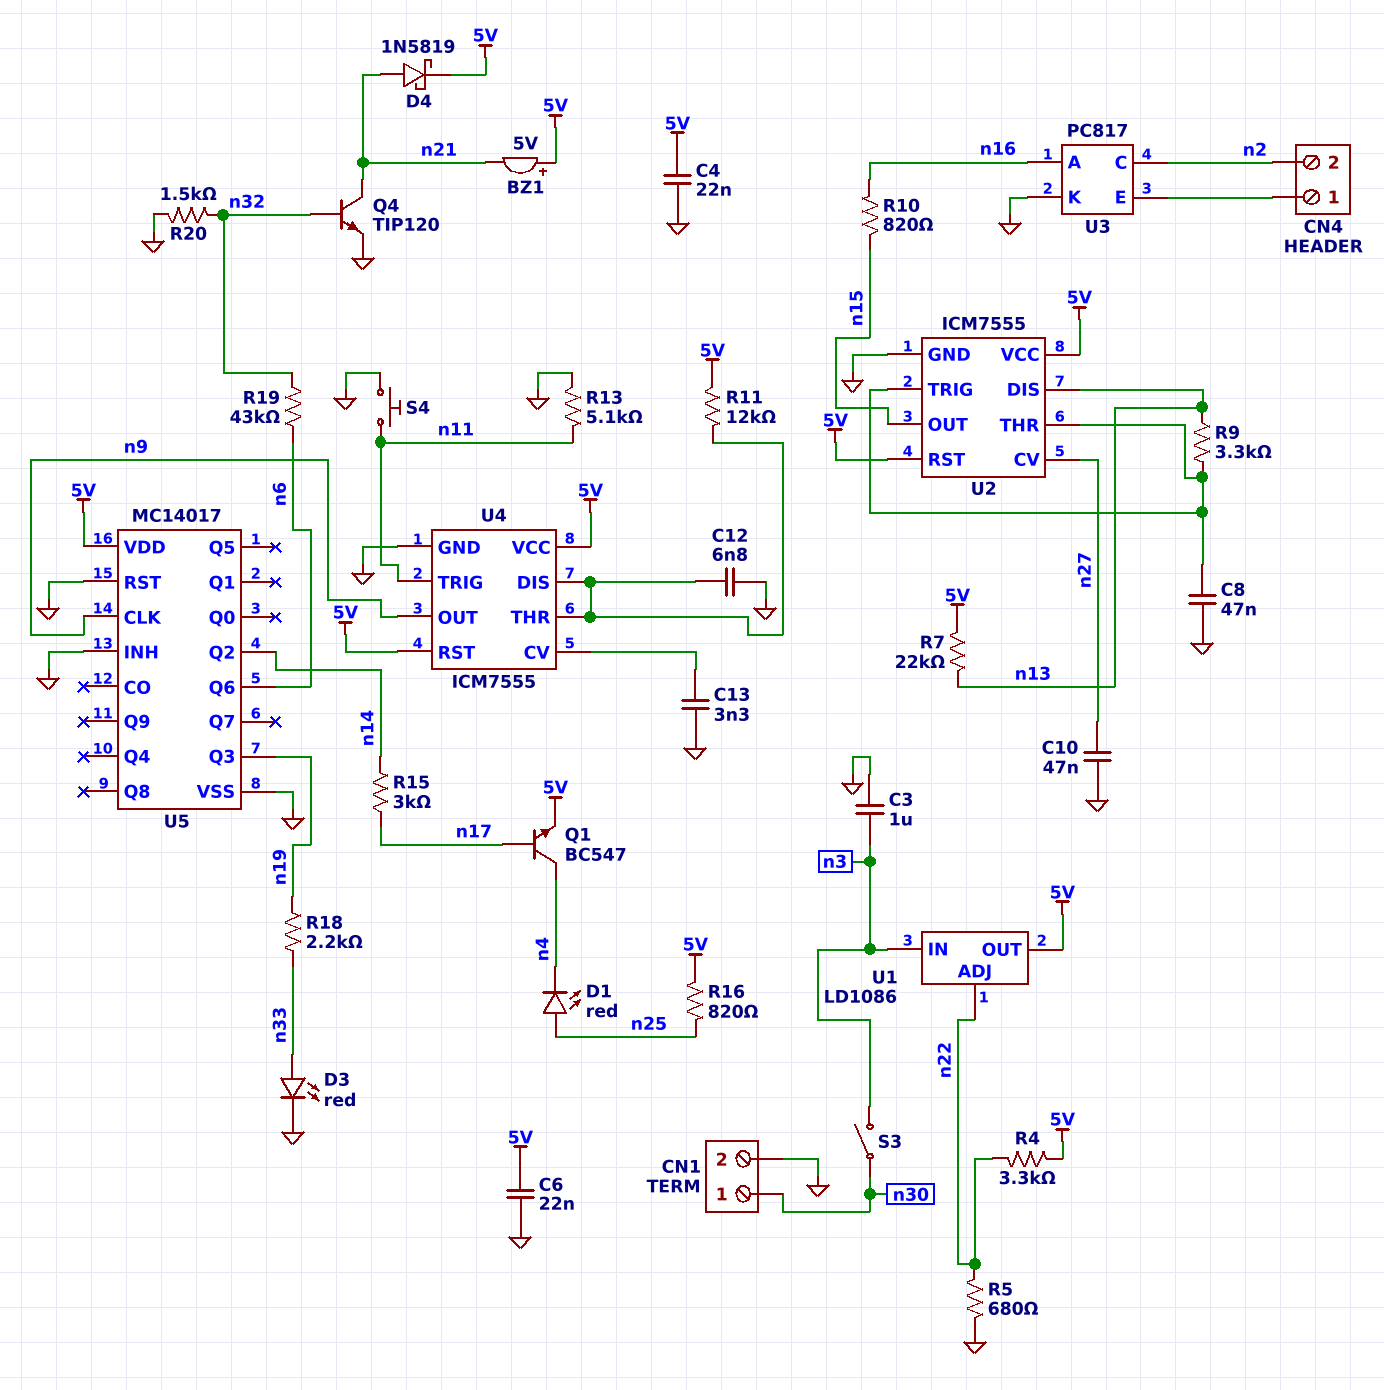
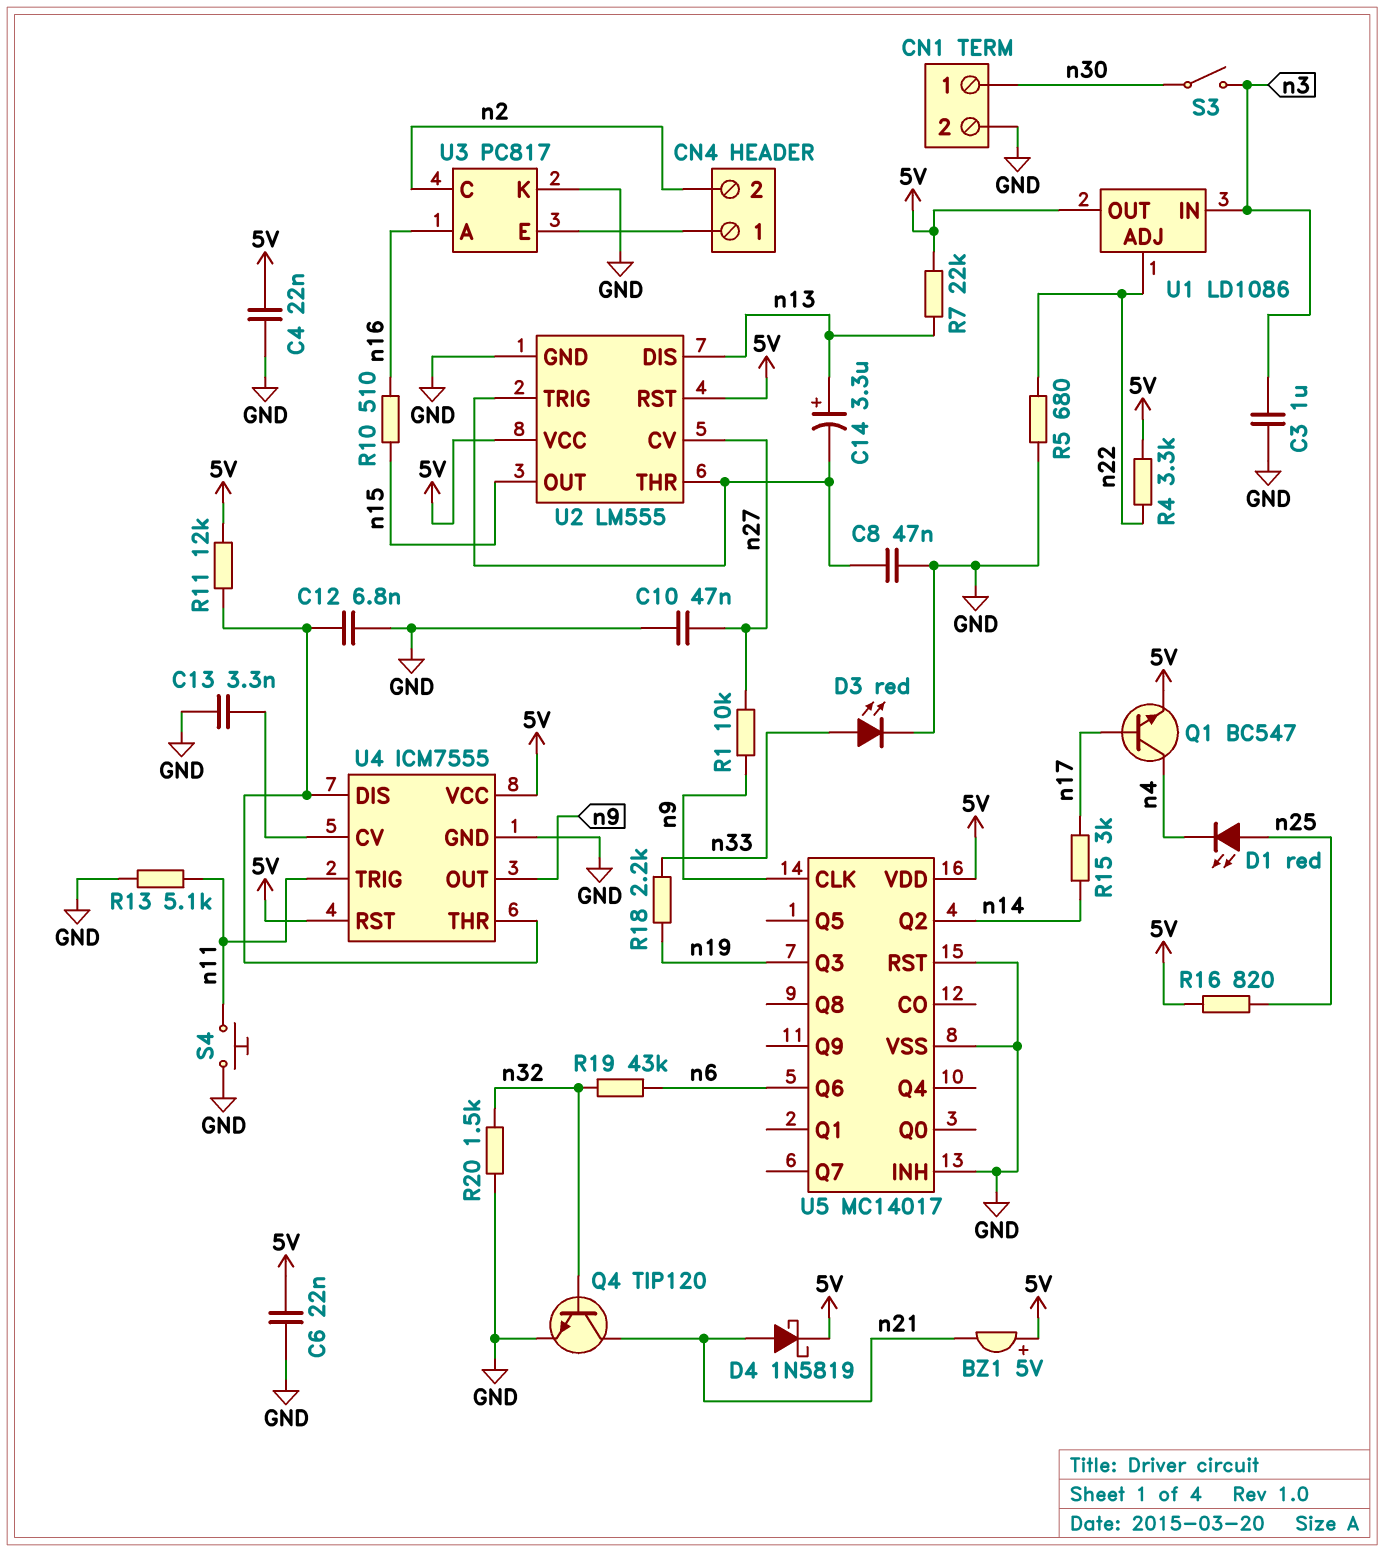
C14: none -> 3.3uF (plus n13, minus U2/THR)
R1: none -> 10k (n9, n27)
R9: 3.3k (U2/THR, n13) -> none
R10: 820 (n15, n16) -> 510 (n15, n16)
U2: ICM7555 -> LM555

